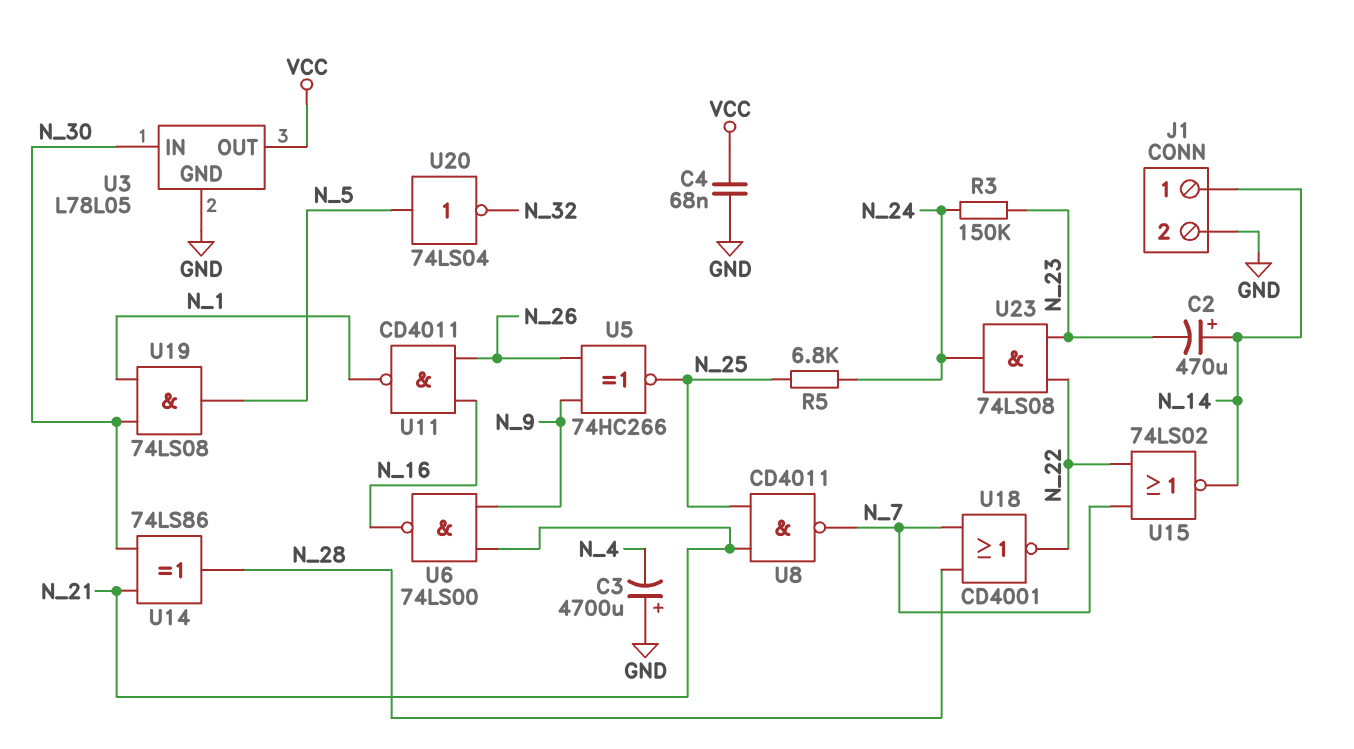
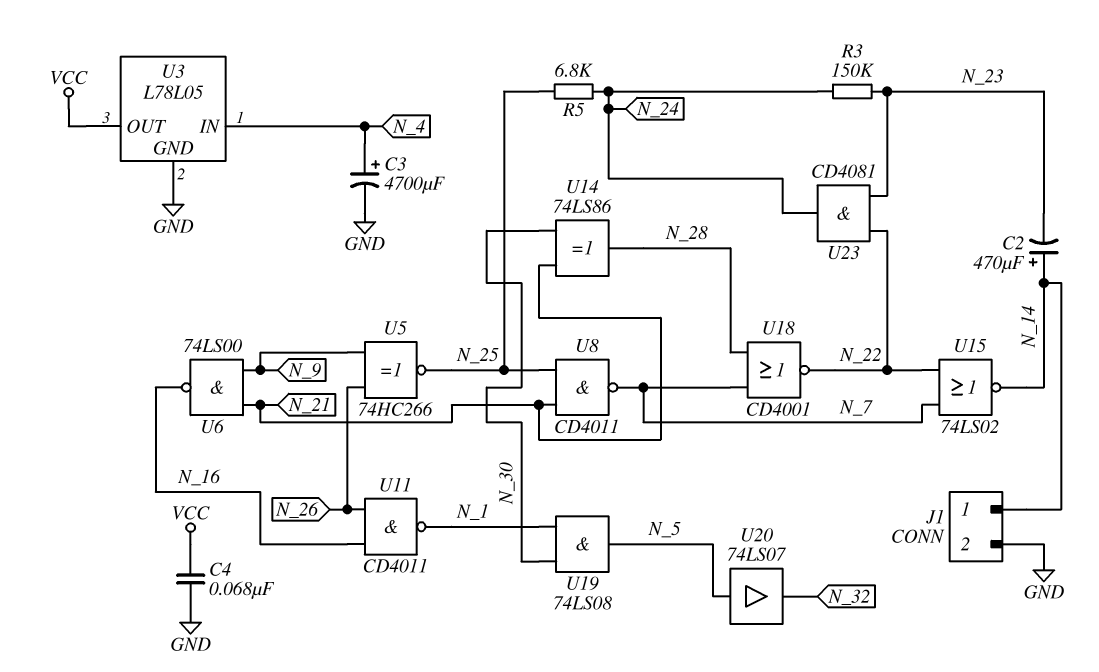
C3: 4700uF (plus GND, minus N_4) -> 4700uF (plus N_4, minus GND)
U3 pin IN: N_30 -> N_4
U20: NOT 74LS04 (in N_5, out N_32) -> buffer 74LS07 (in N_5, out N_32)
U23: AND 74LS08 (in N_22, in N_23, out N_24) -> AND CD4081 (in N_22, in N_23, out N_24)

